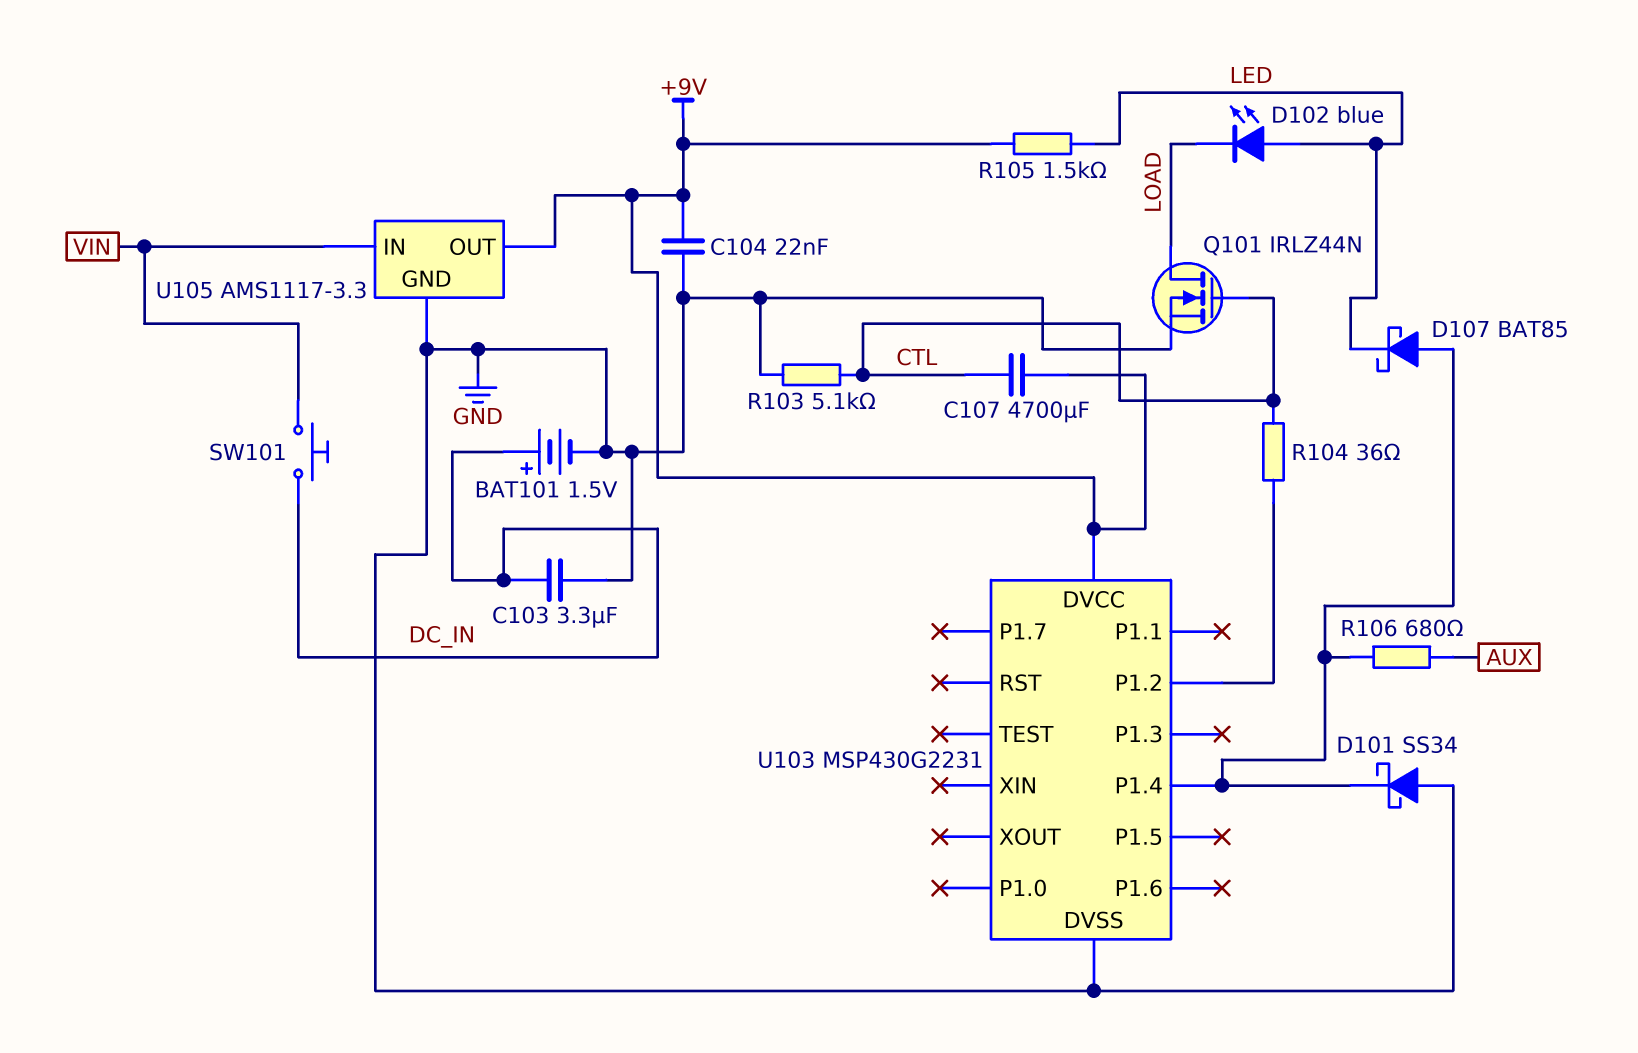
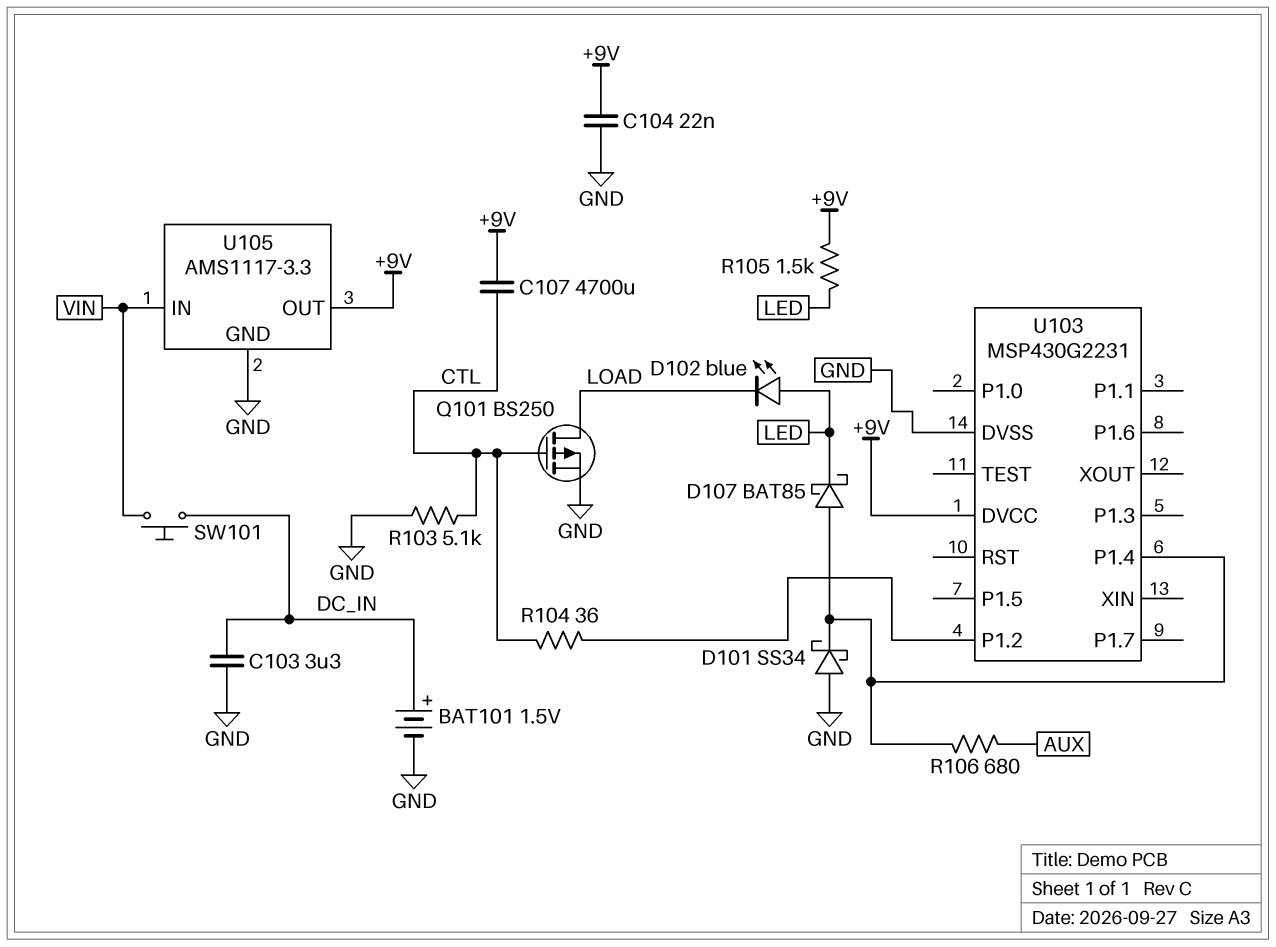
Q101: NMOS IRLZ44N (G CTL, D LOAD, S GND) -> PMOS BS250 (G CTL, D LOAD, S GND)

